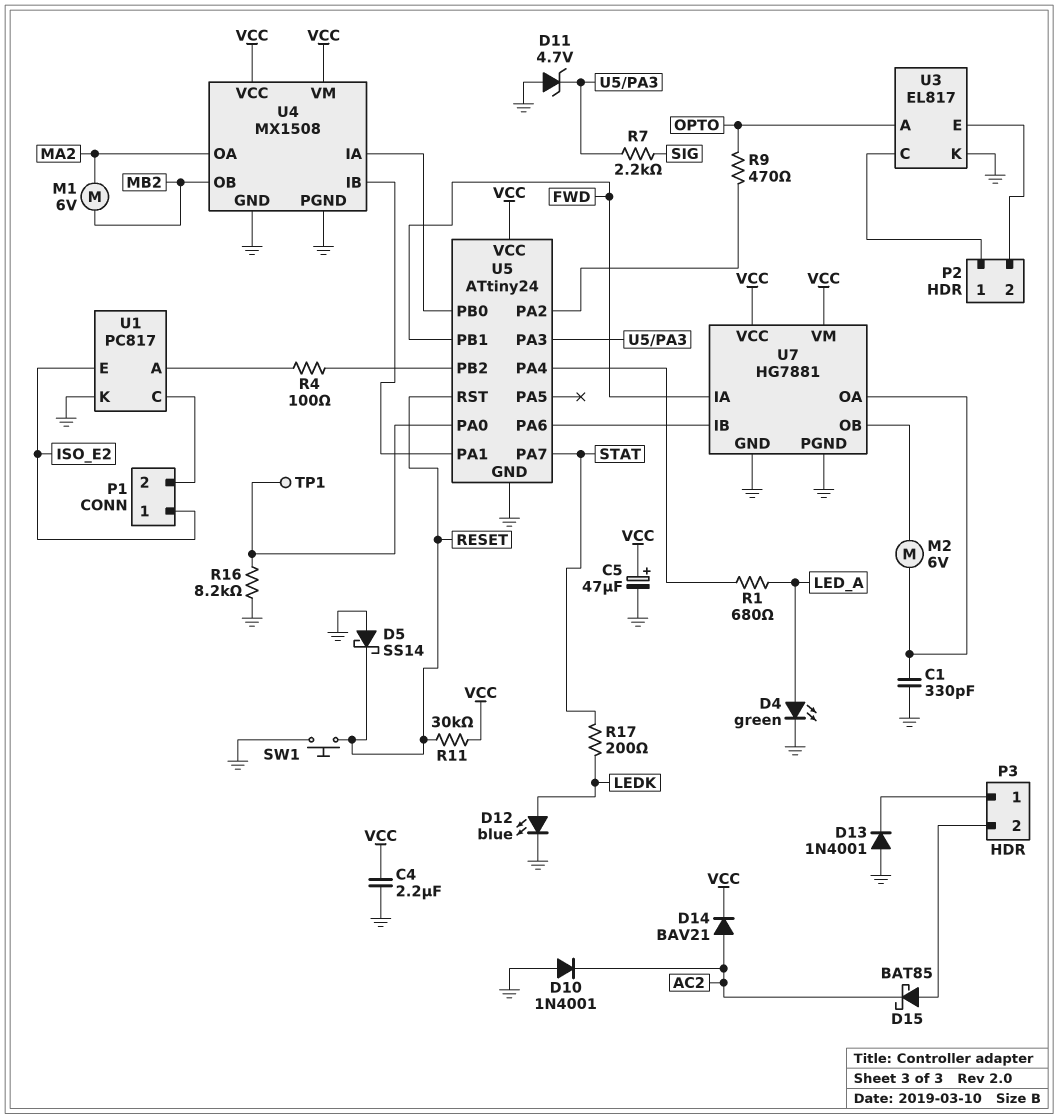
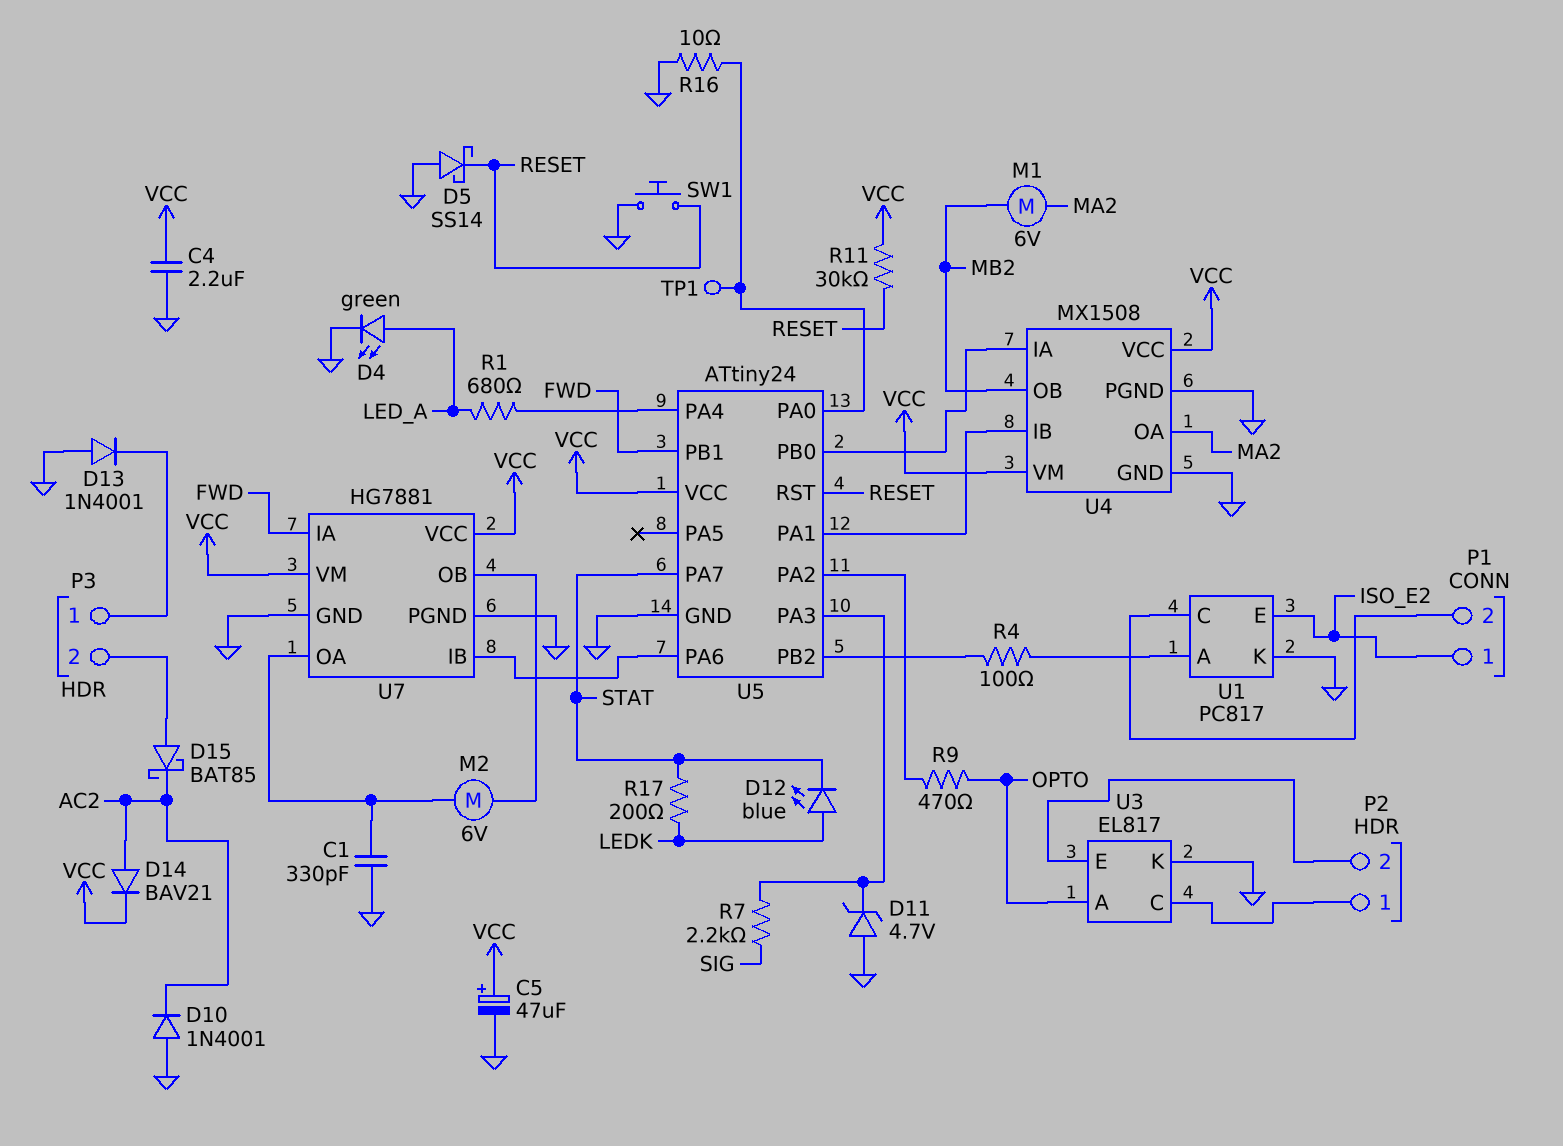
D12: LED blue (A LEDK, K GND) -> LED blue (A LEDK, K STAT)
R16: 8.2k (GND, U5/PA0) -> 10 (GND, U5/PA0)

